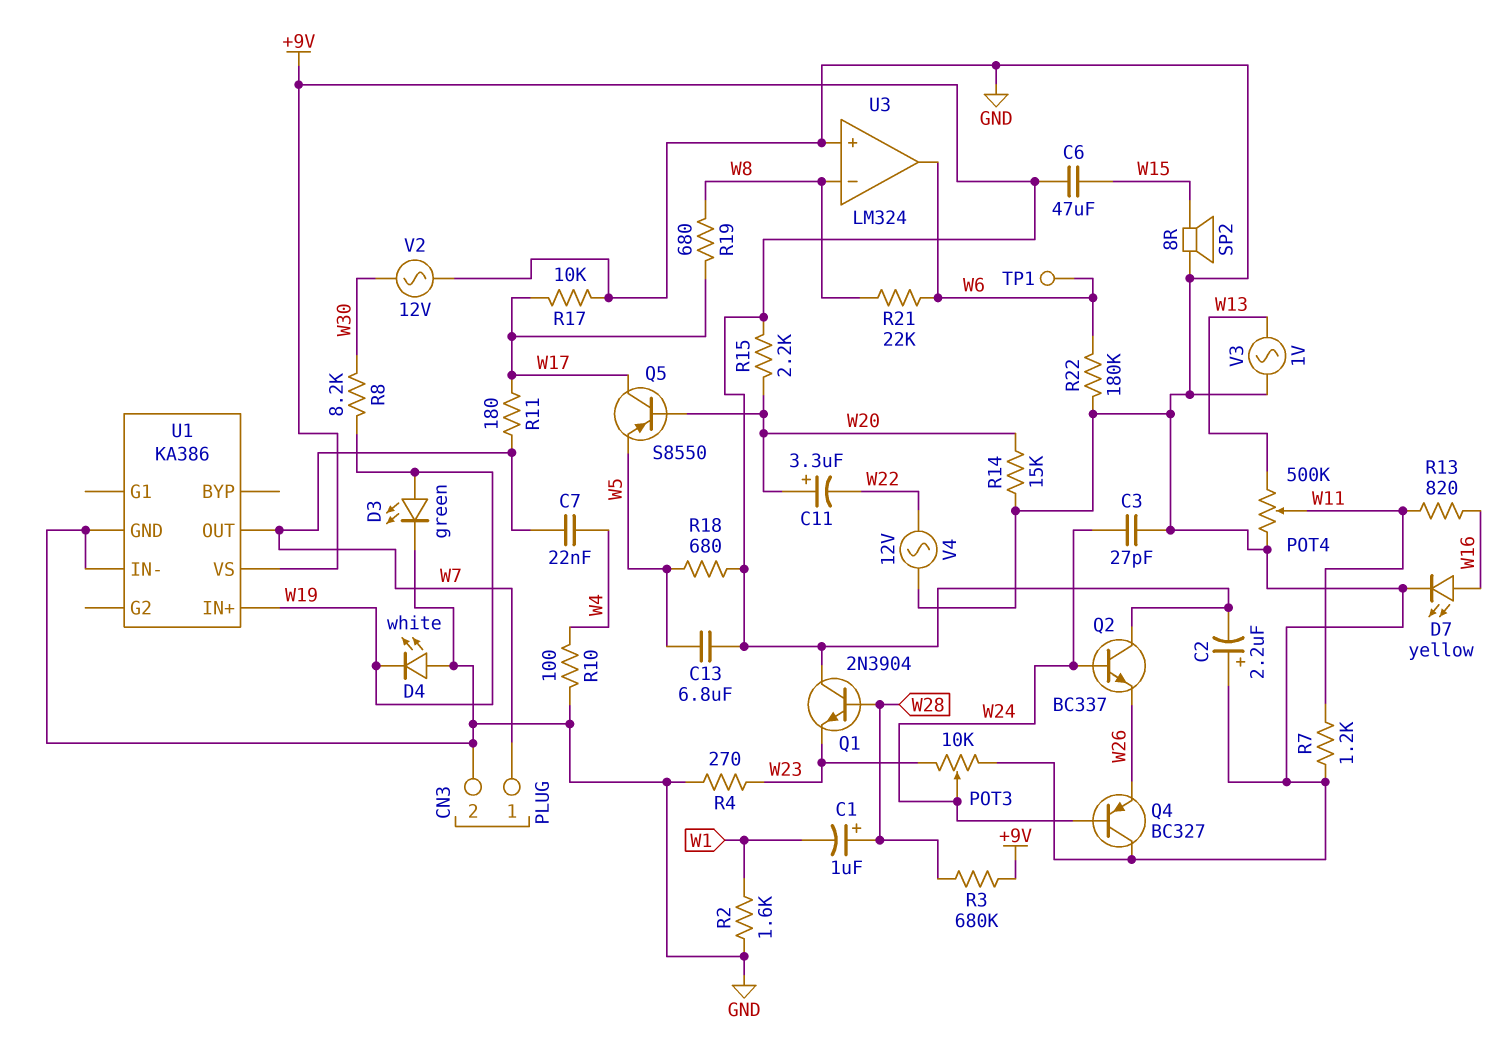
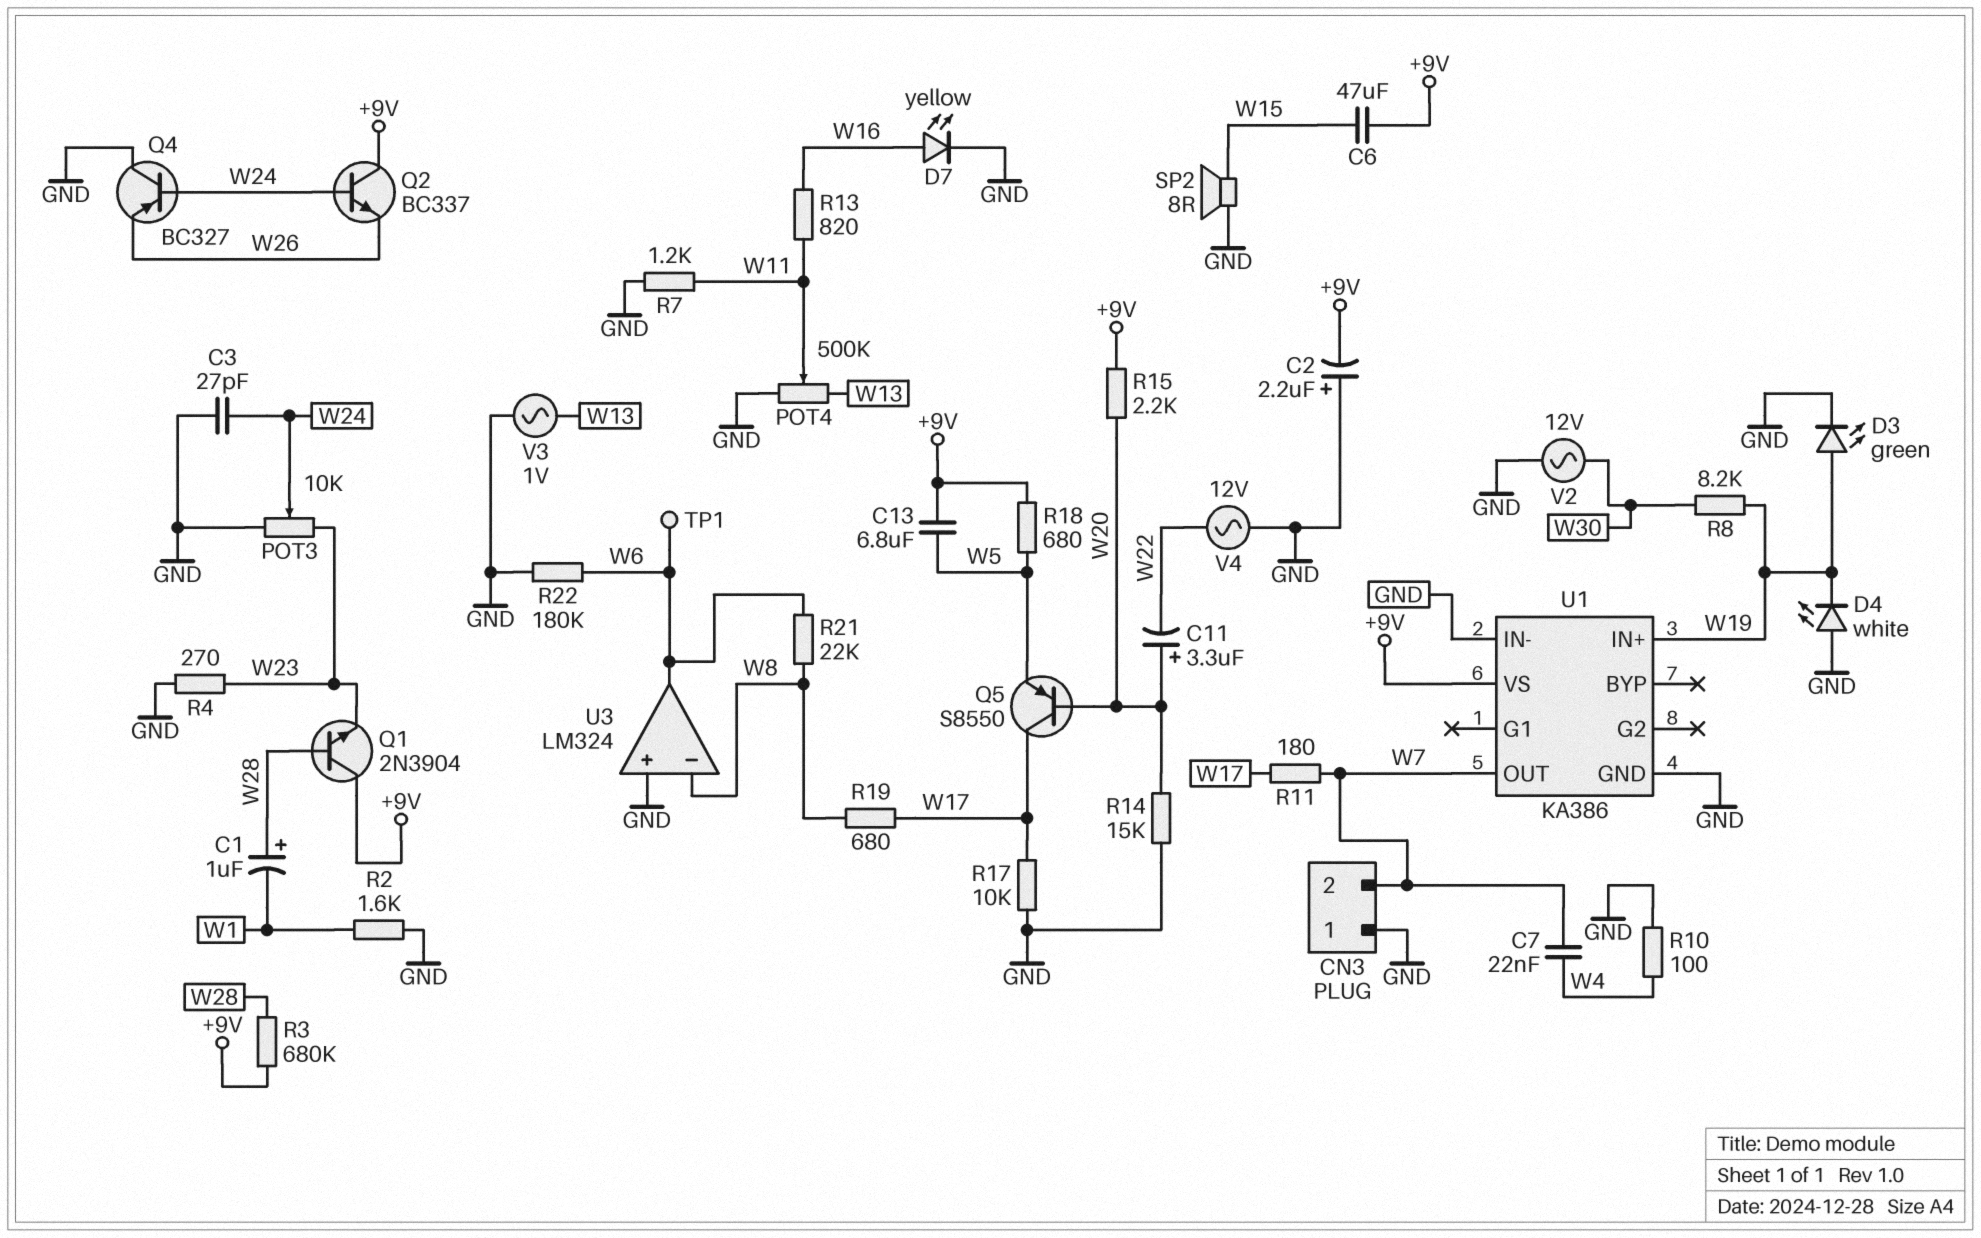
CN3 pin 1: W7 -> GND
CN3 pin 2: GND -> W7

